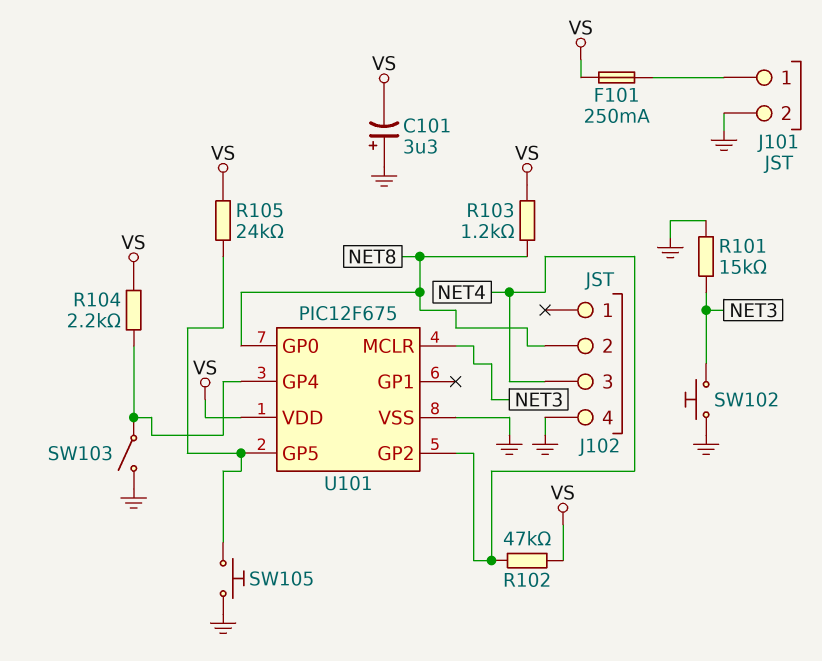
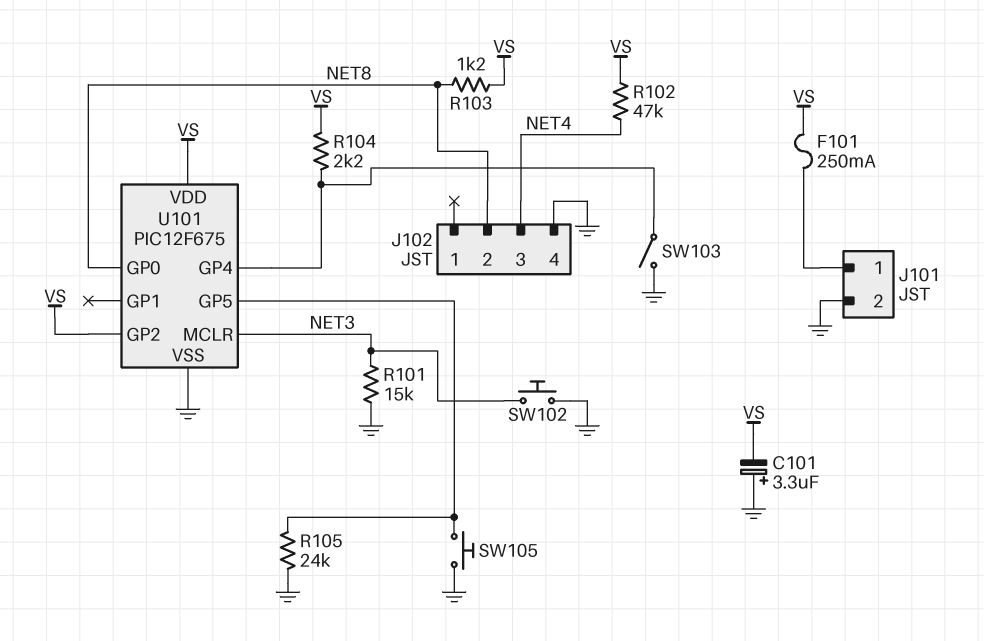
R105: 24k (U101/GP5, VS) -> 24k (GND, U101/GP5)
U101 pin GP2: NET4 -> VS

